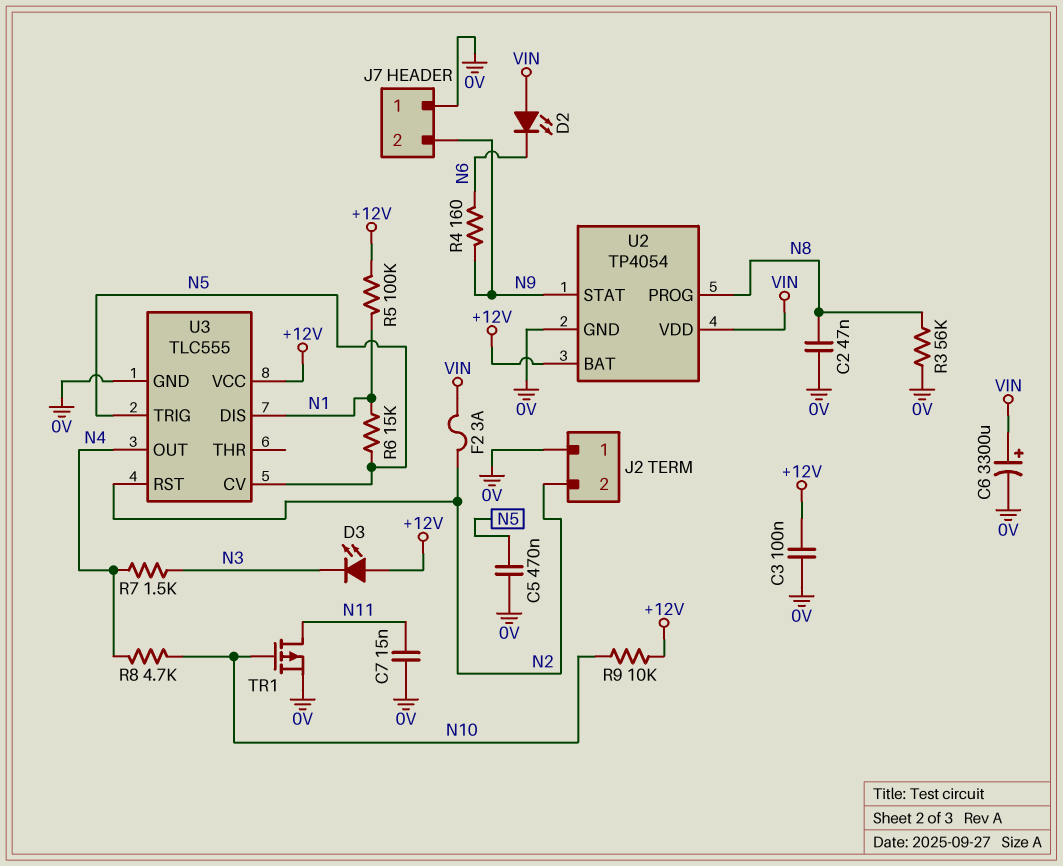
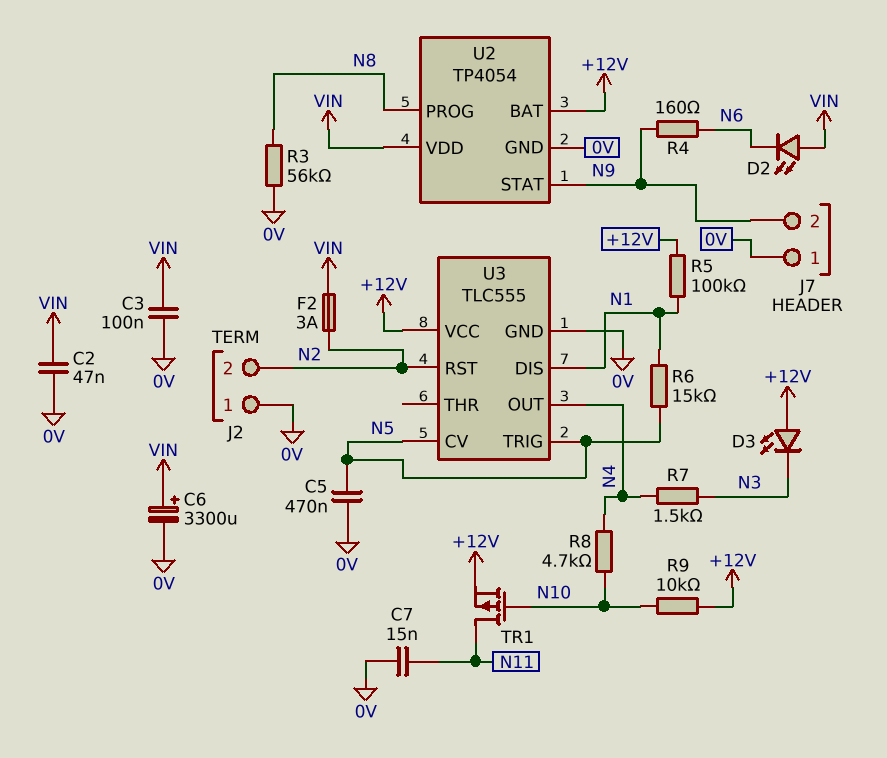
C2: 47nF (0V, N8) -> 47nF (0V, VIN)
C3: 100nF (+12V, 0V) -> 100nF (0V, VIN)
TR1: PMOS (G N10, D N11, S 0V) -> PMOS (G N10, D N11, S +12V)

